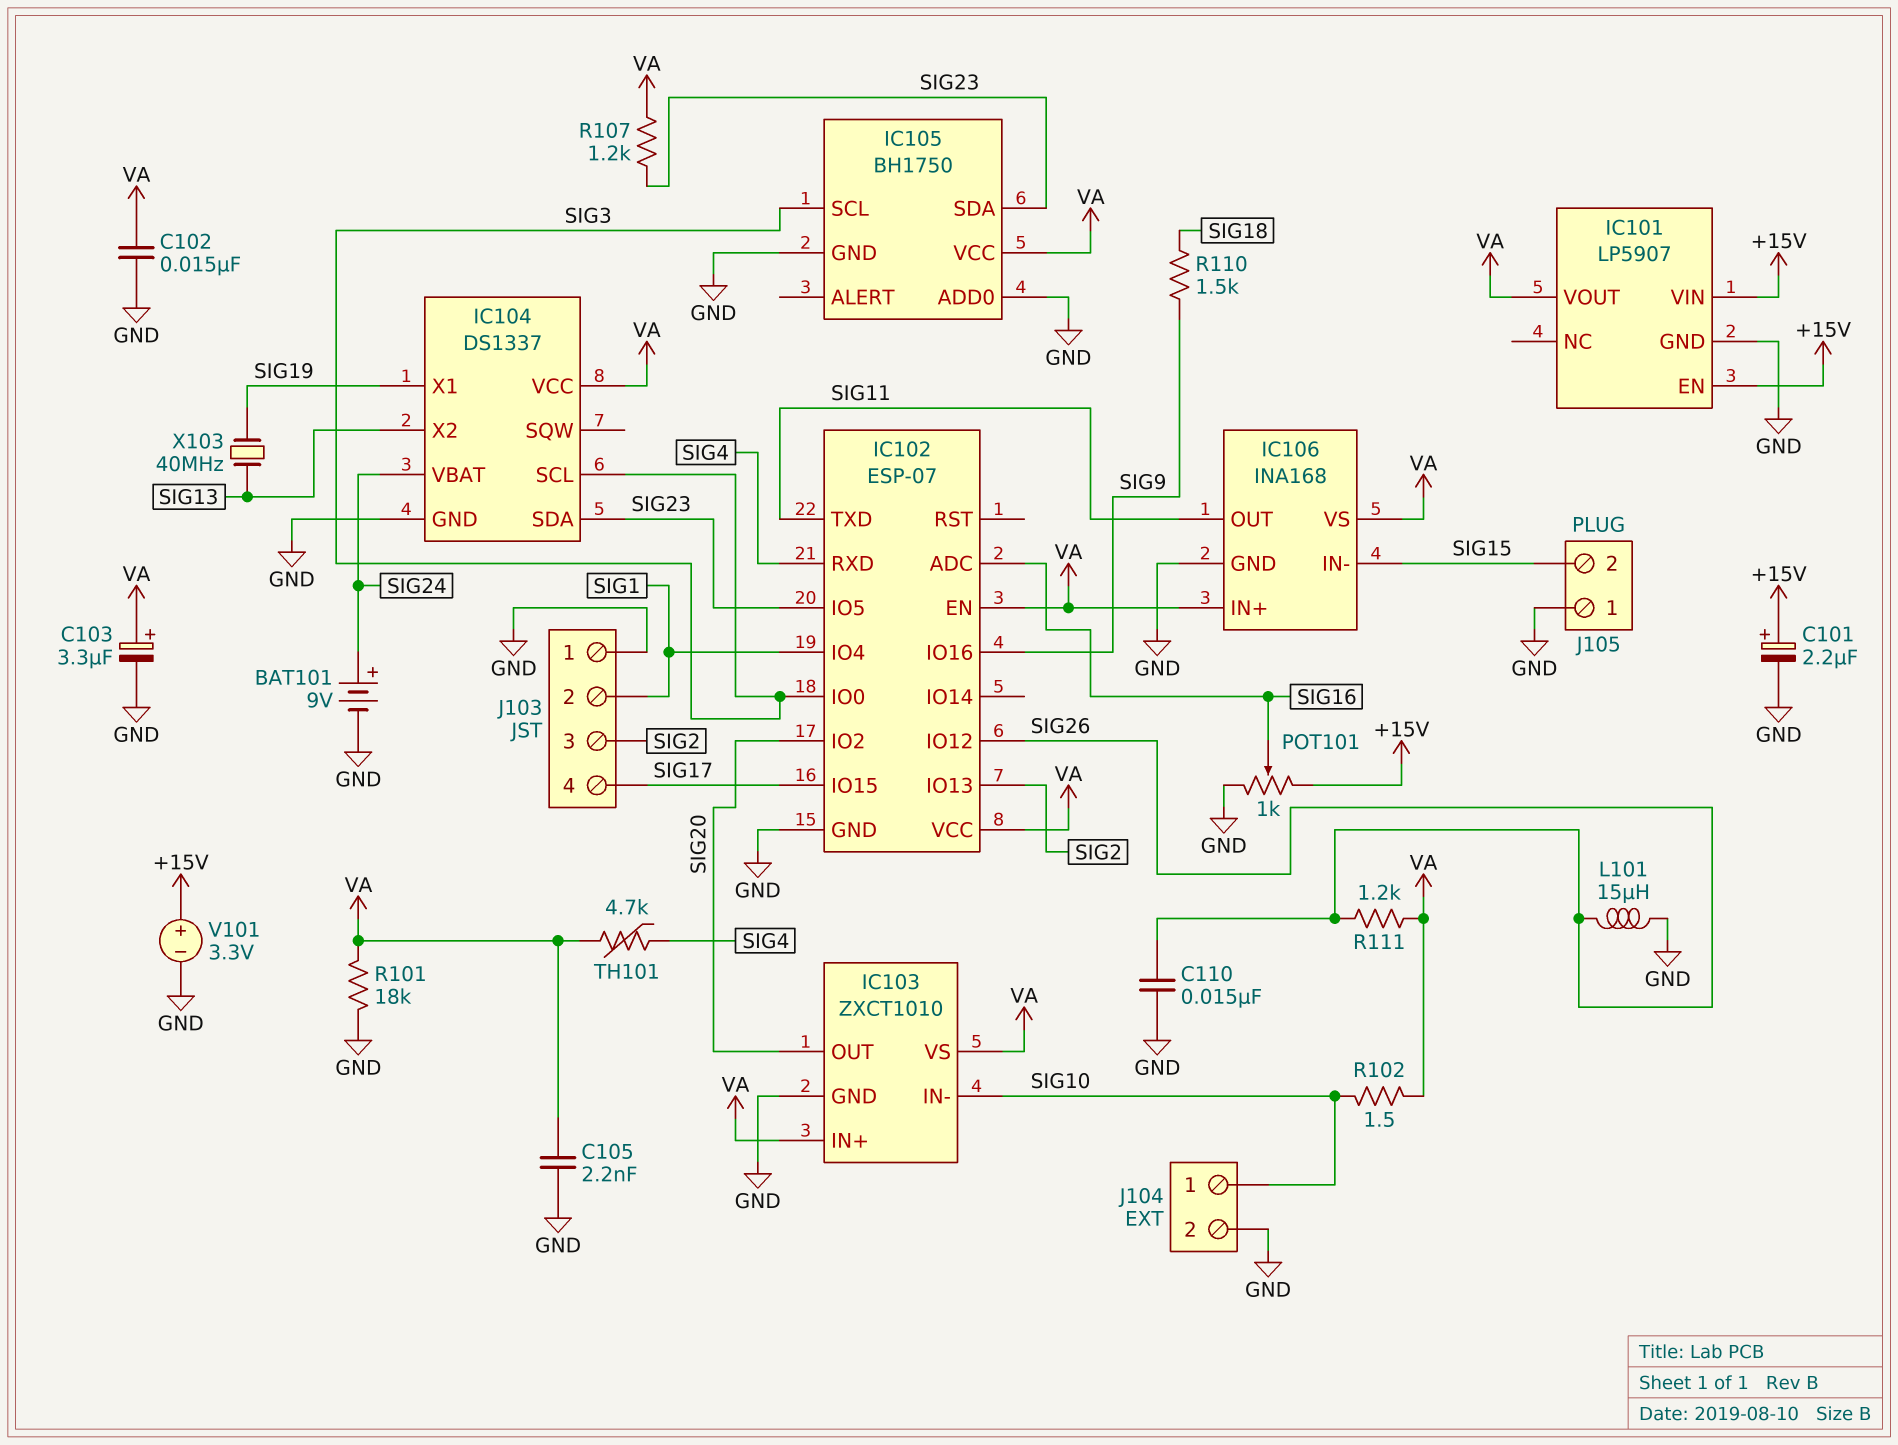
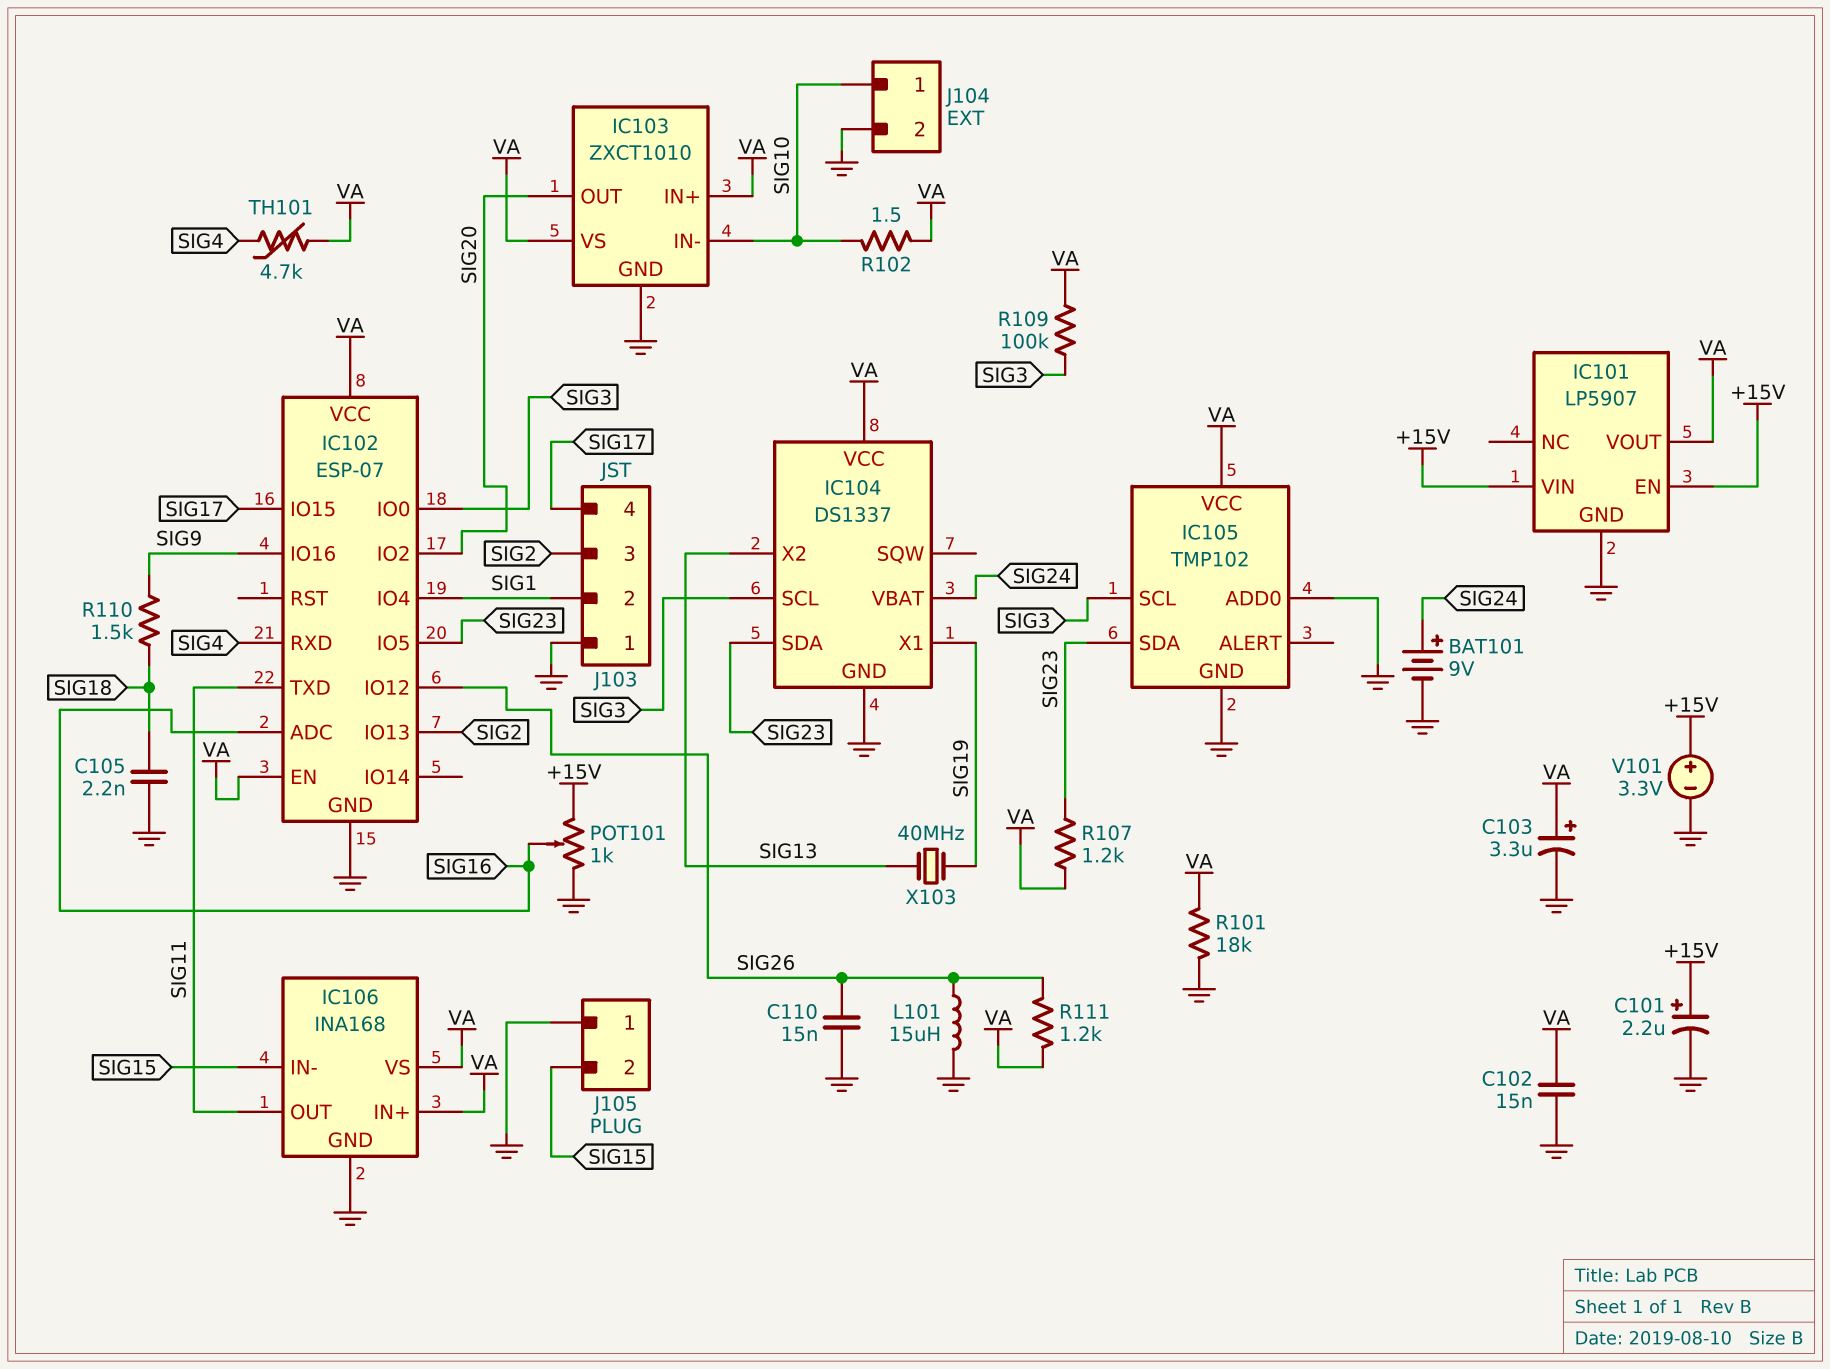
C105: 2.2nF (GND, VA) -> 2.2nF (GND, SIG18)
IC105: BH1750 -> TMP102
R109: none -> 100k (SIG3, VA)

